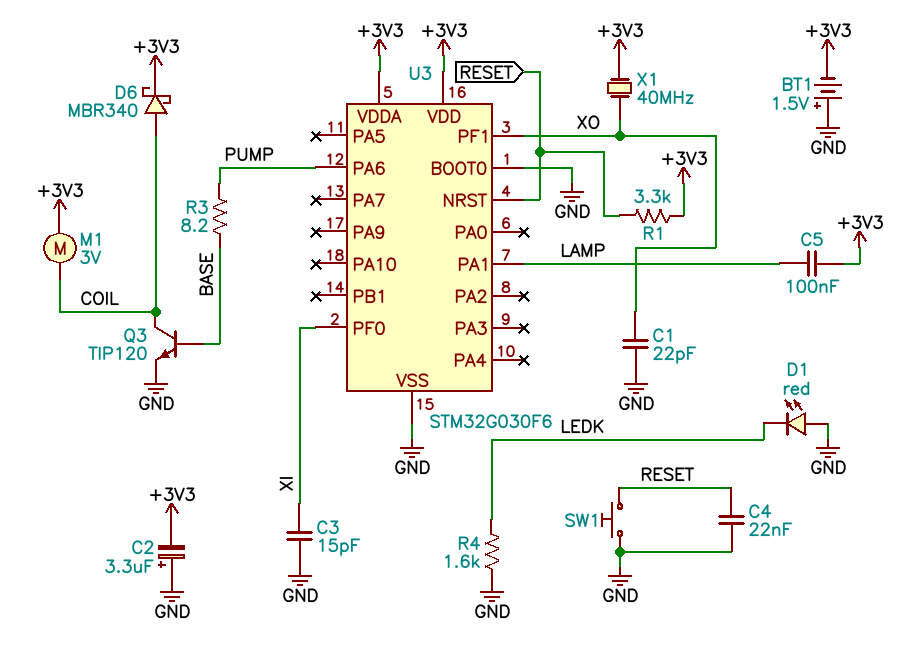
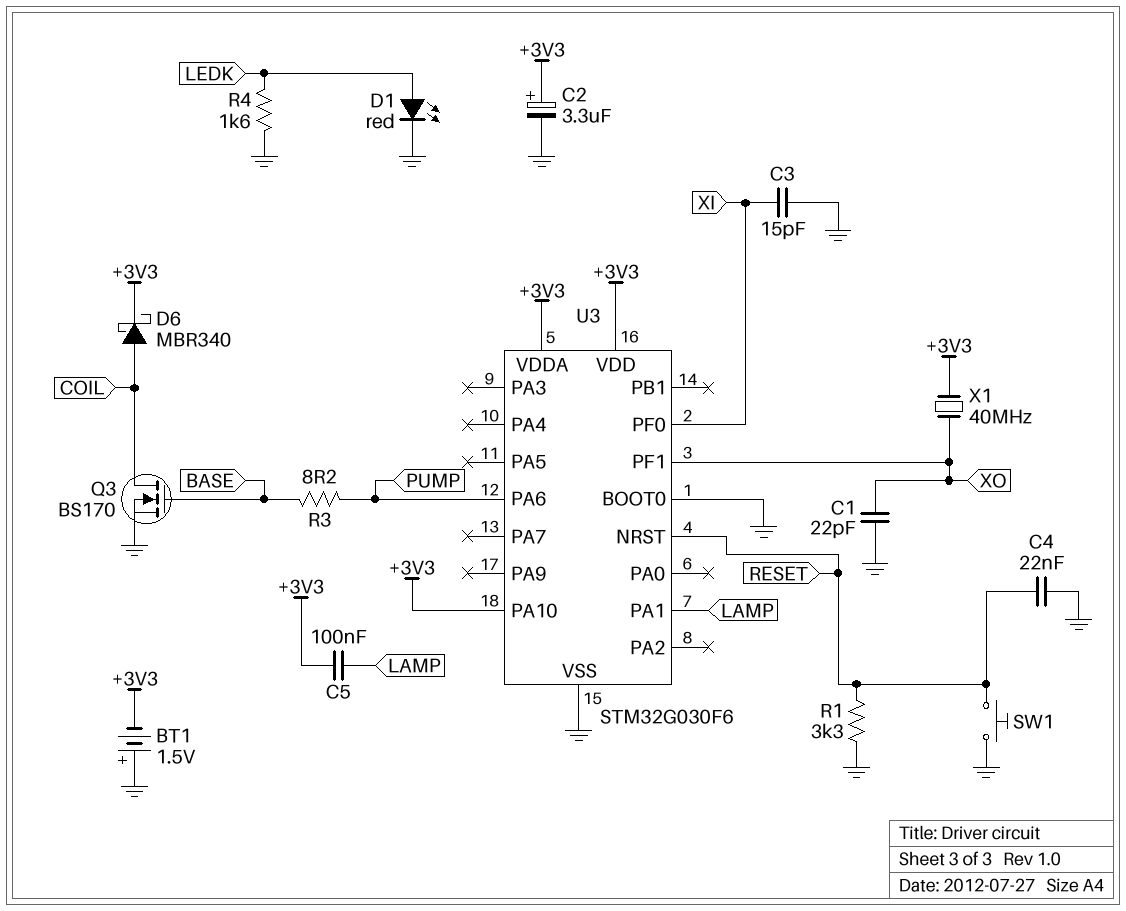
C2: 3.3uF (plus GND, minus +3V3) -> 3.3uF (plus +3V3, minus GND)
D1: LED red (A GND, K LEDK) -> LED red (A LEDK, K GND)
M1: motor 3V (+3V3, COIL) -> none
Q3: NPN TIP120 (B BASE, C COIL, E GND) -> NMOS BS170 (G BASE, D COIL, S GND)
R1: 3.3k (+3V3, RESET) -> 3.3k (GND, RESET)
U3 pin PA10: none -> +3V3

